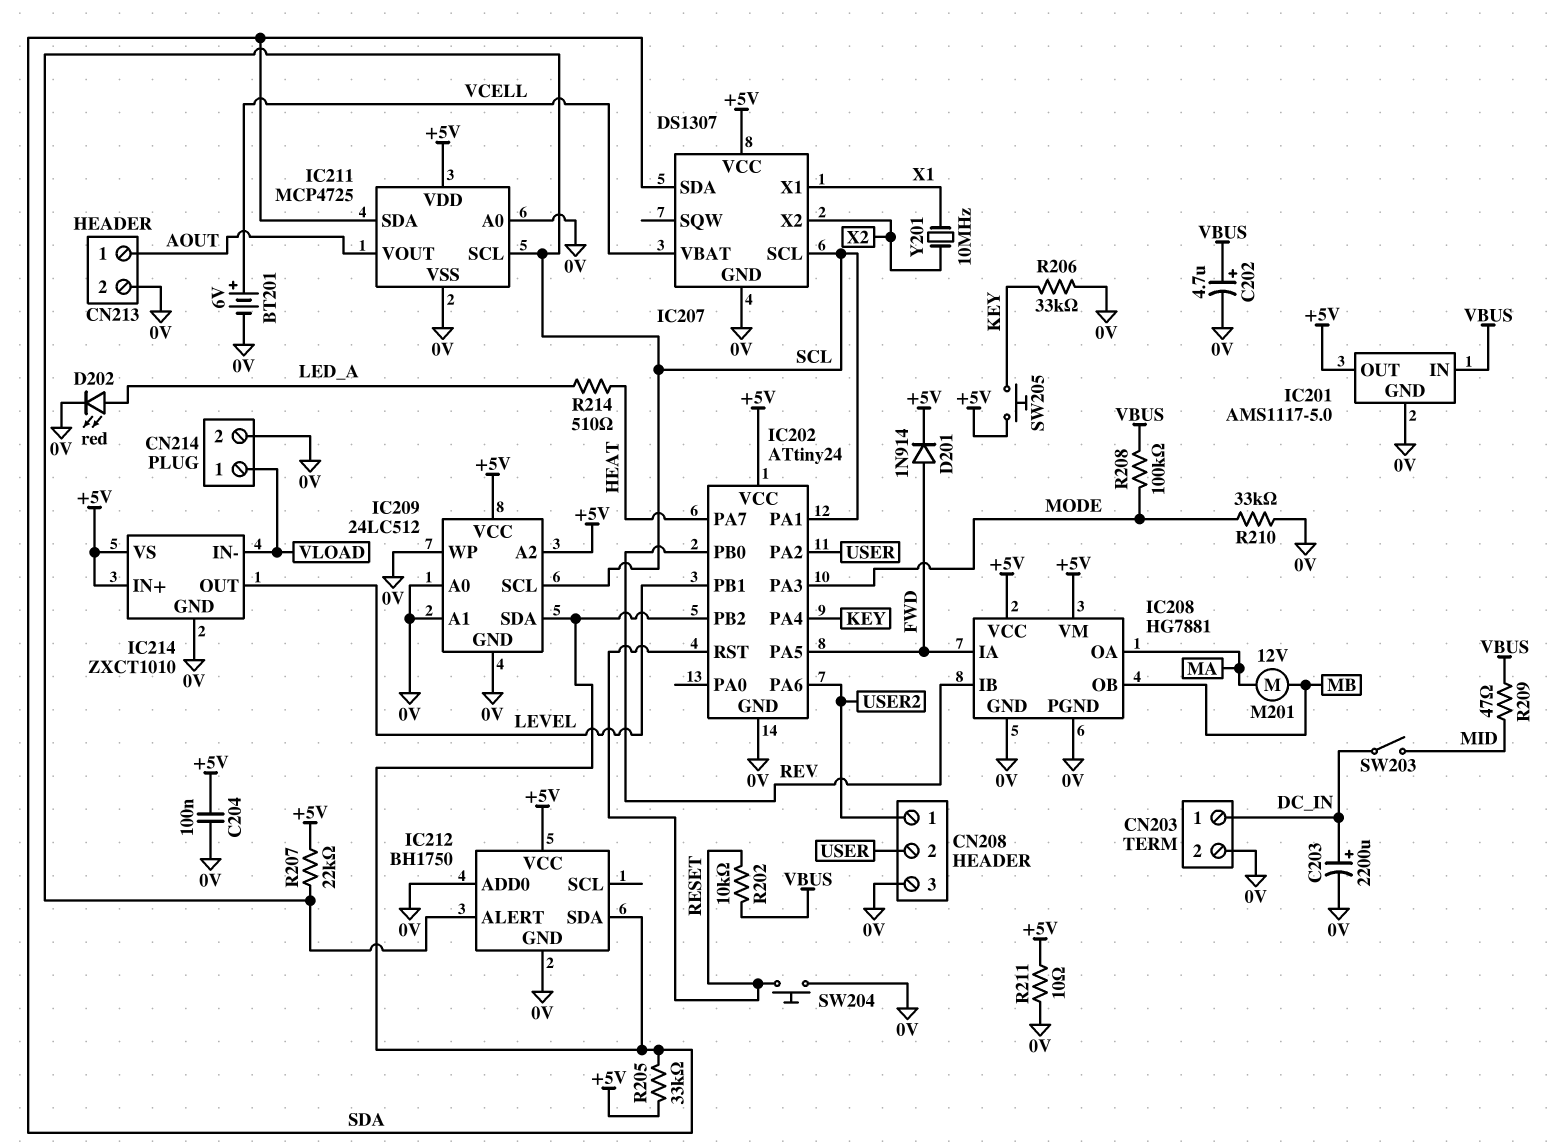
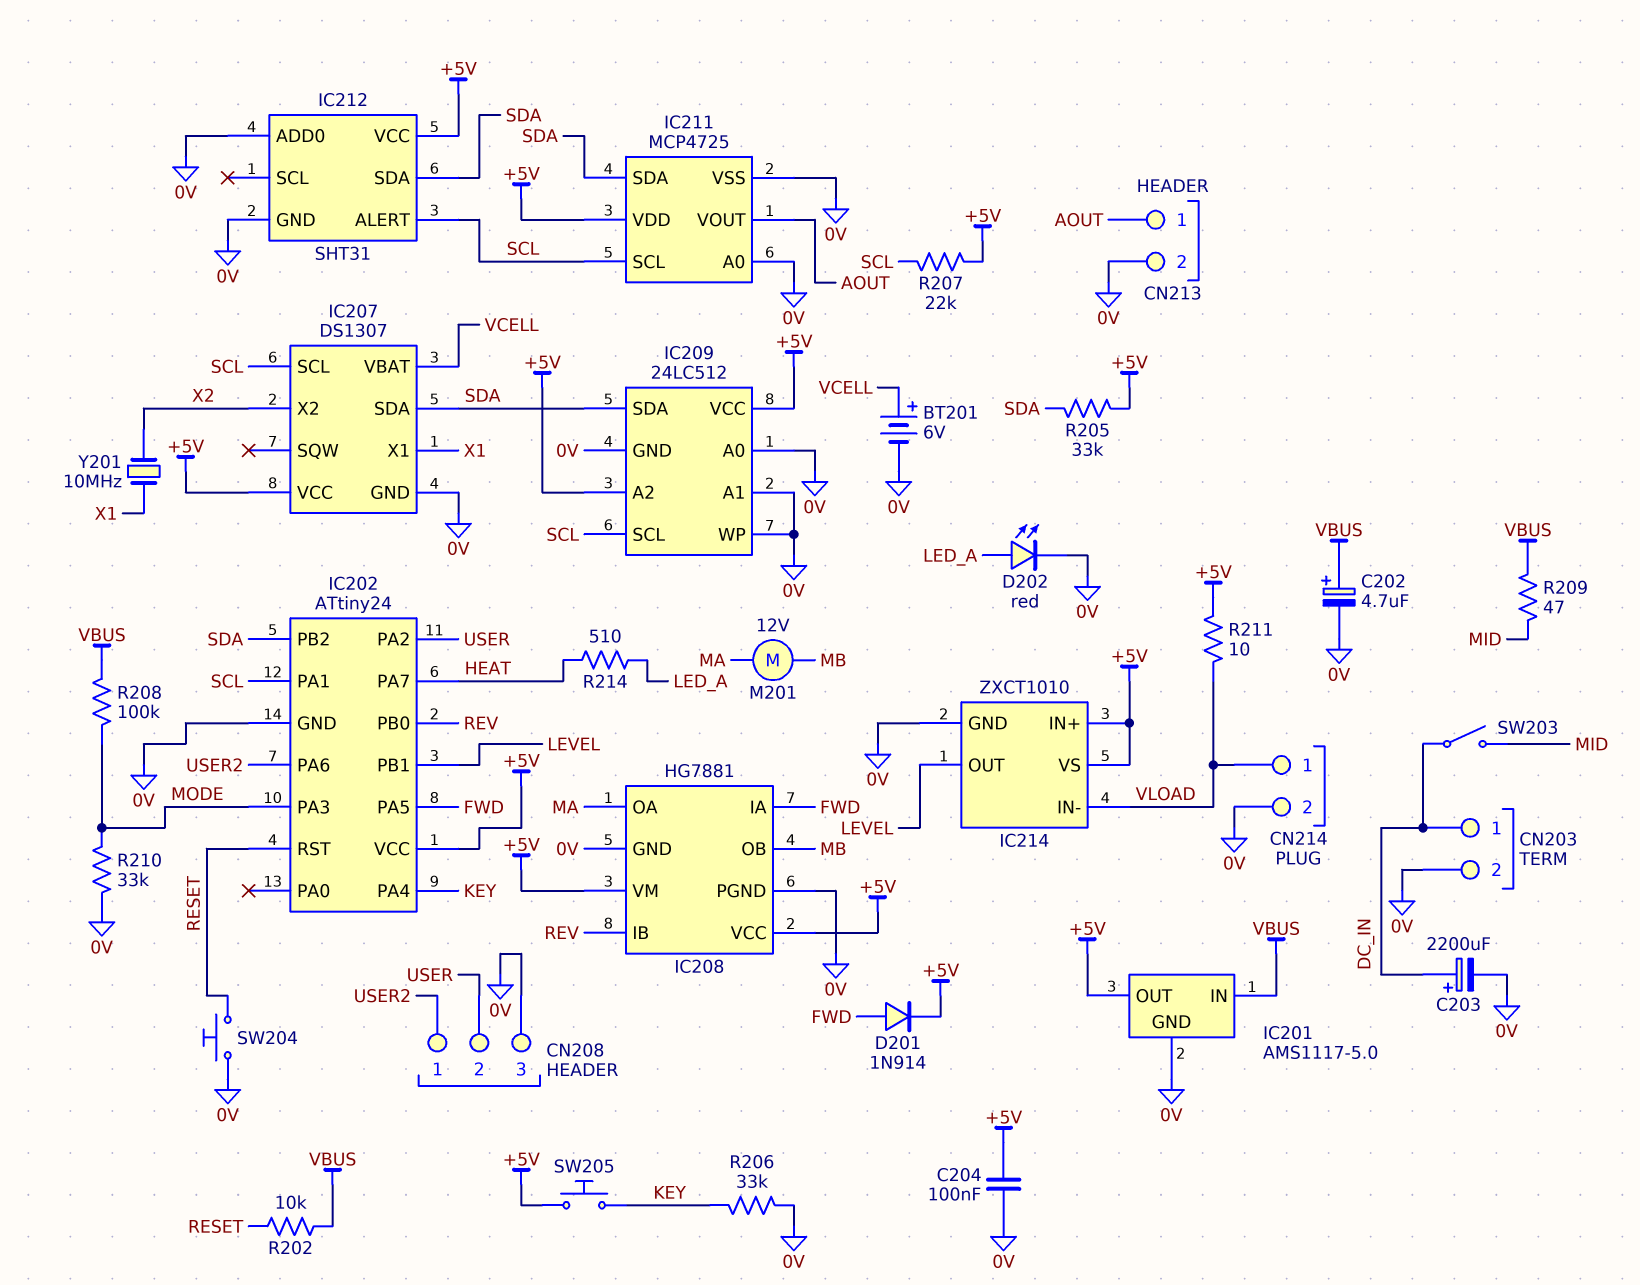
IC212: BH1750 -> SHT31
R211: 10 (+5V, 0V) -> 10 (+5V, VLOAD)

